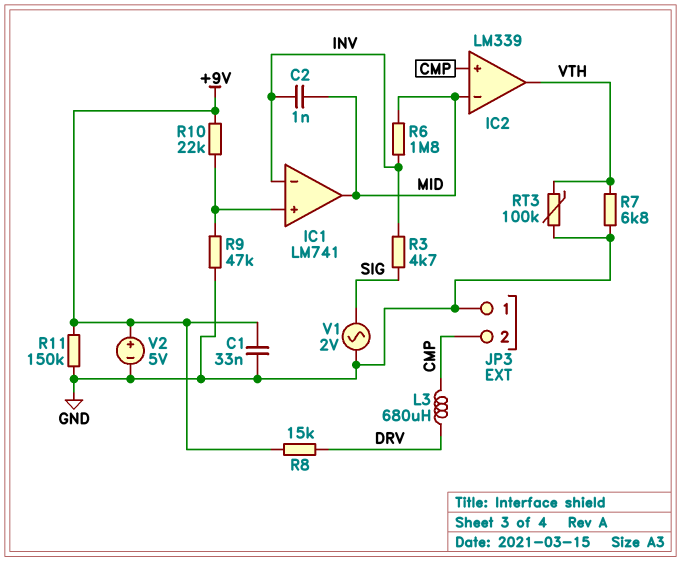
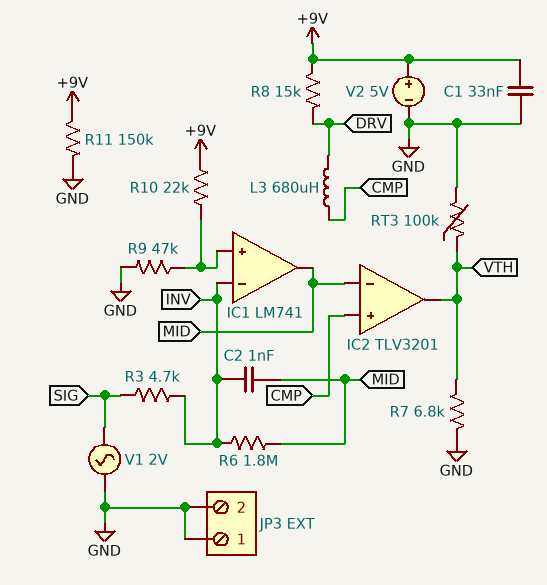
IC2: LM339 -> TLV3201
JP3 pin 2: CMP -> GND

